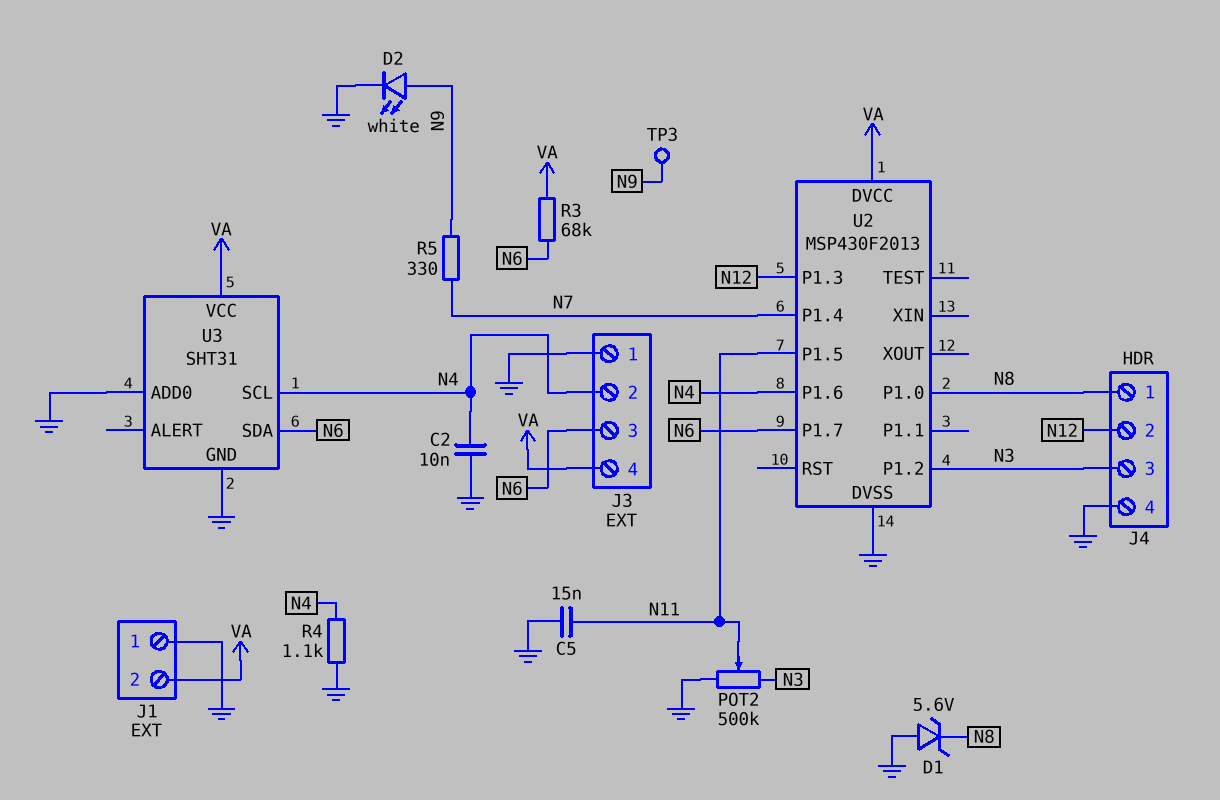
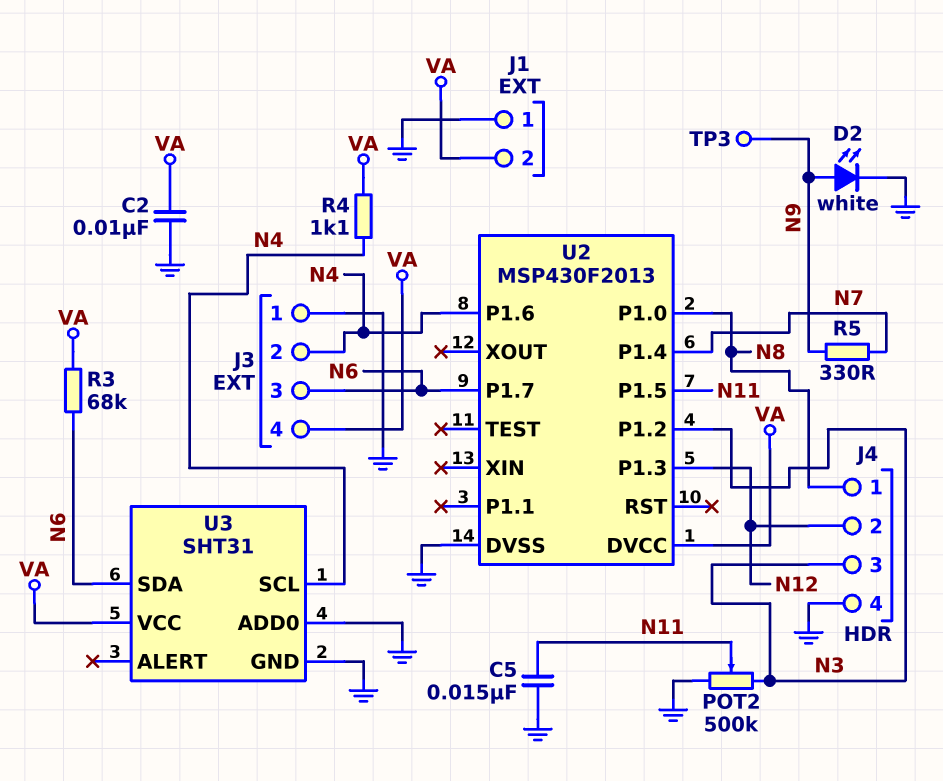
C2: 10nF (GND, N4) -> 10nF (GND, VA)
D1: zener 5.6V (A GND, K N8) -> none
R4: 1.1k (GND, N4) -> 1.1k (N4, VA)

